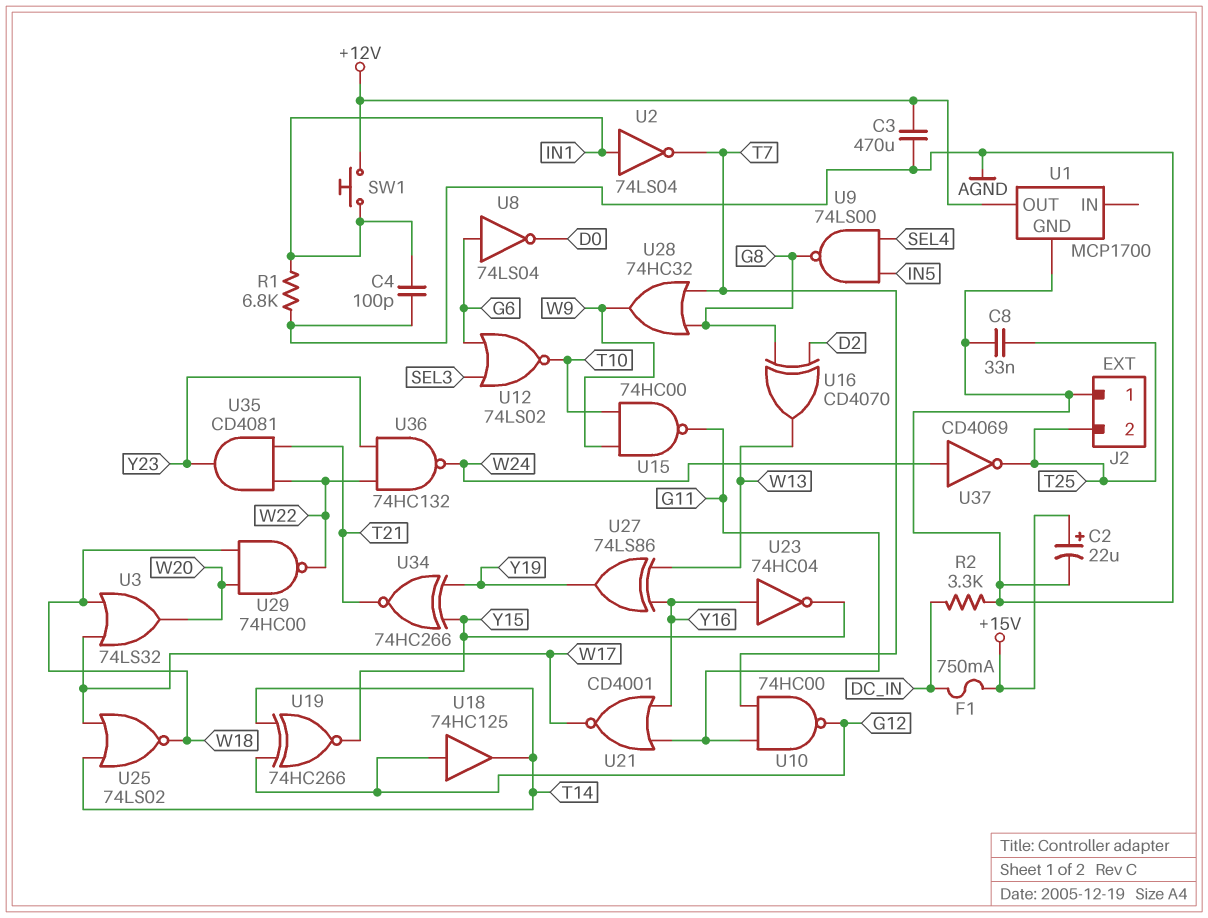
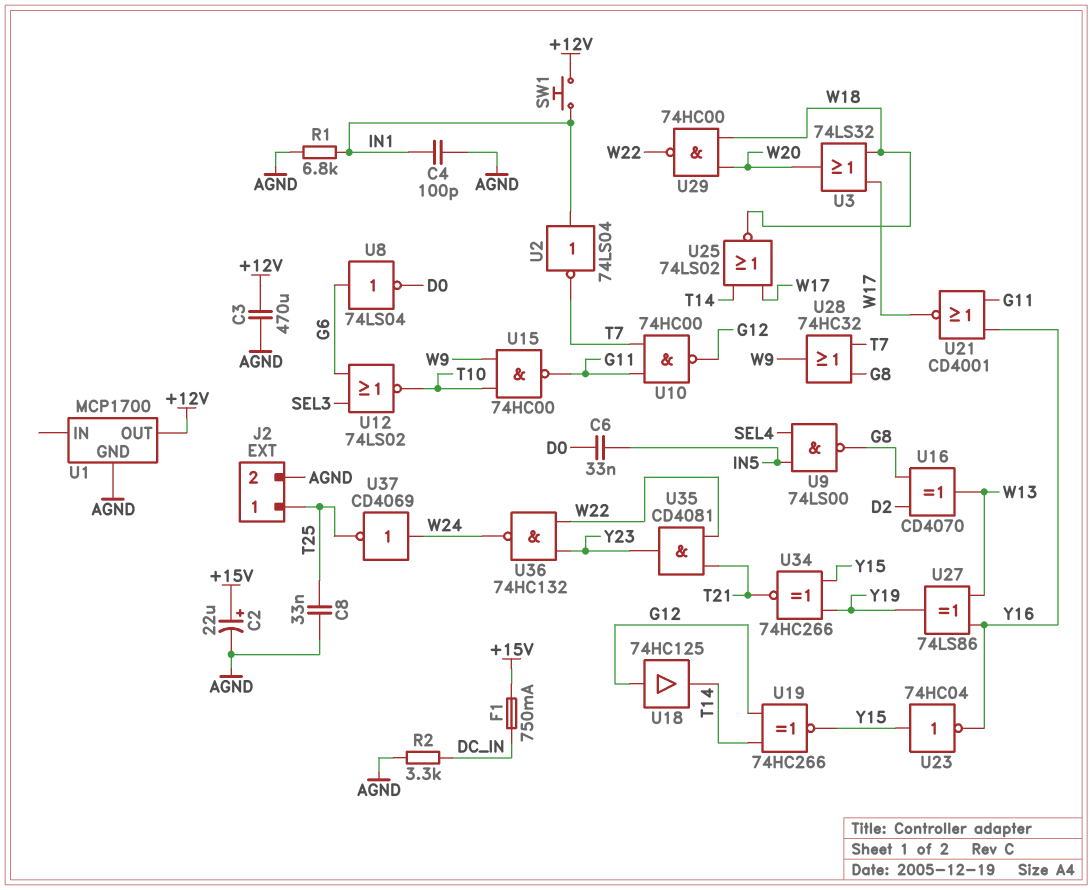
C6: none -> 33nF (D0, IN5)
J2 pin 1: AGND -> T25
J2 pin 2: T25 -> AGND
U23: NOT 74HC04 (in Y16, out Y15) -> NOT 74HC04 (in Y15, out Y16)

